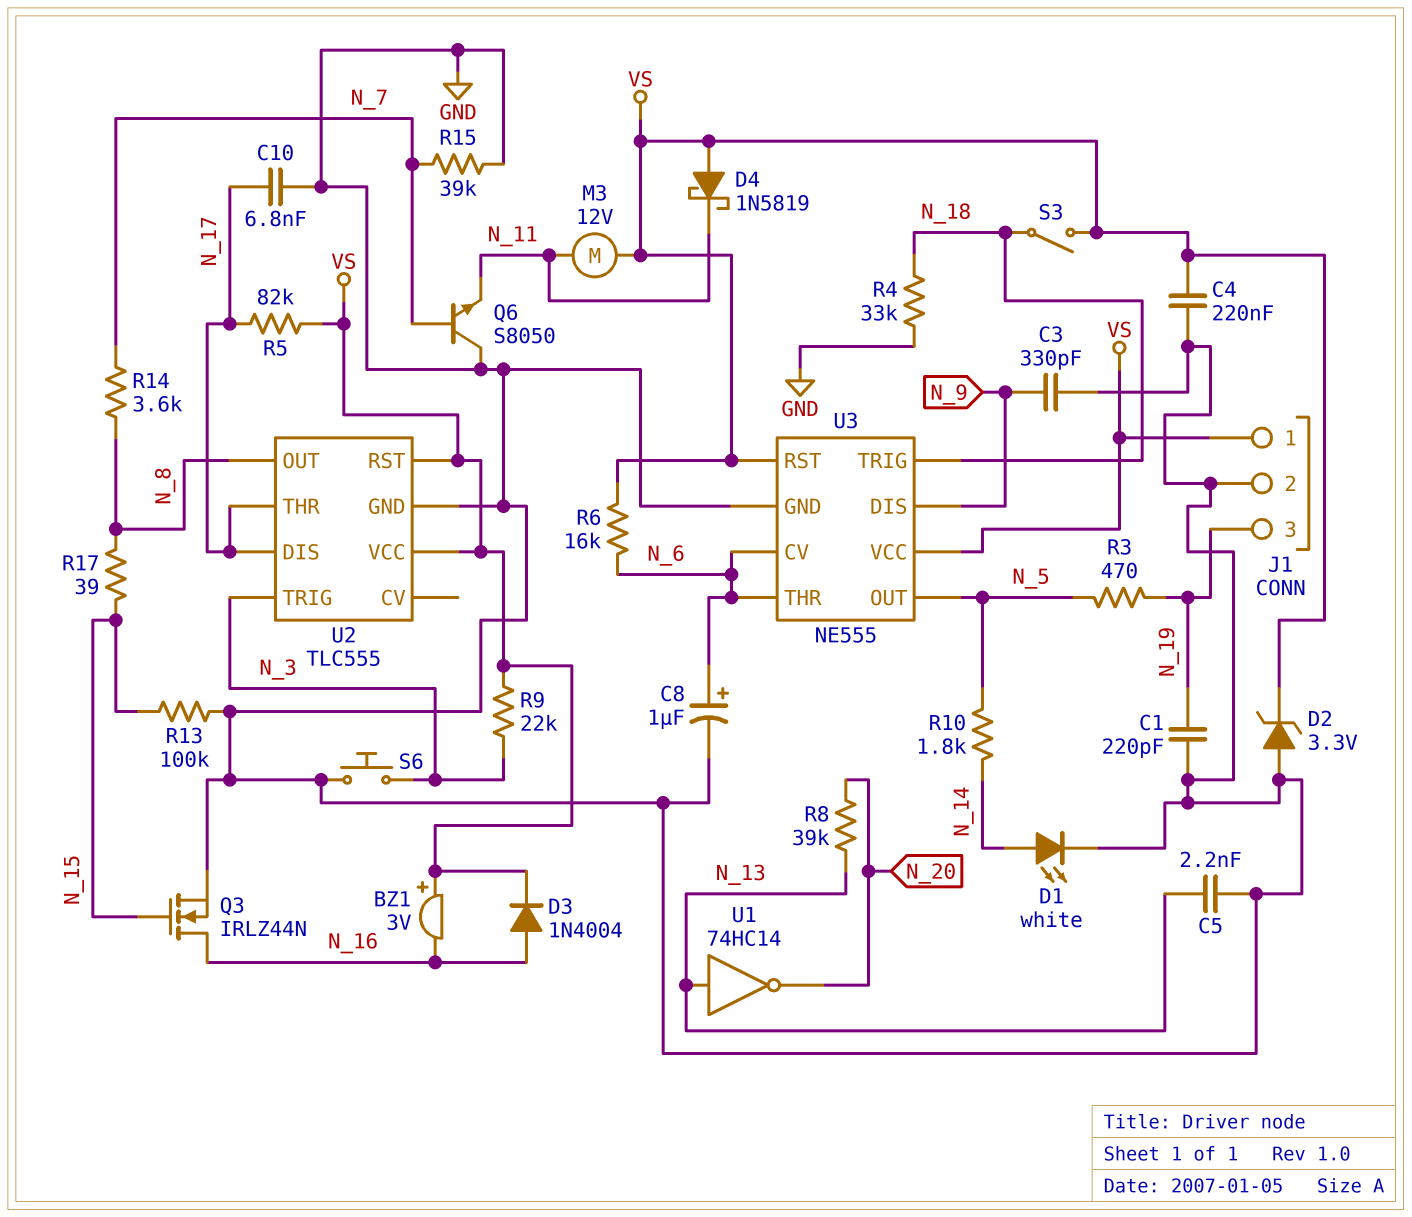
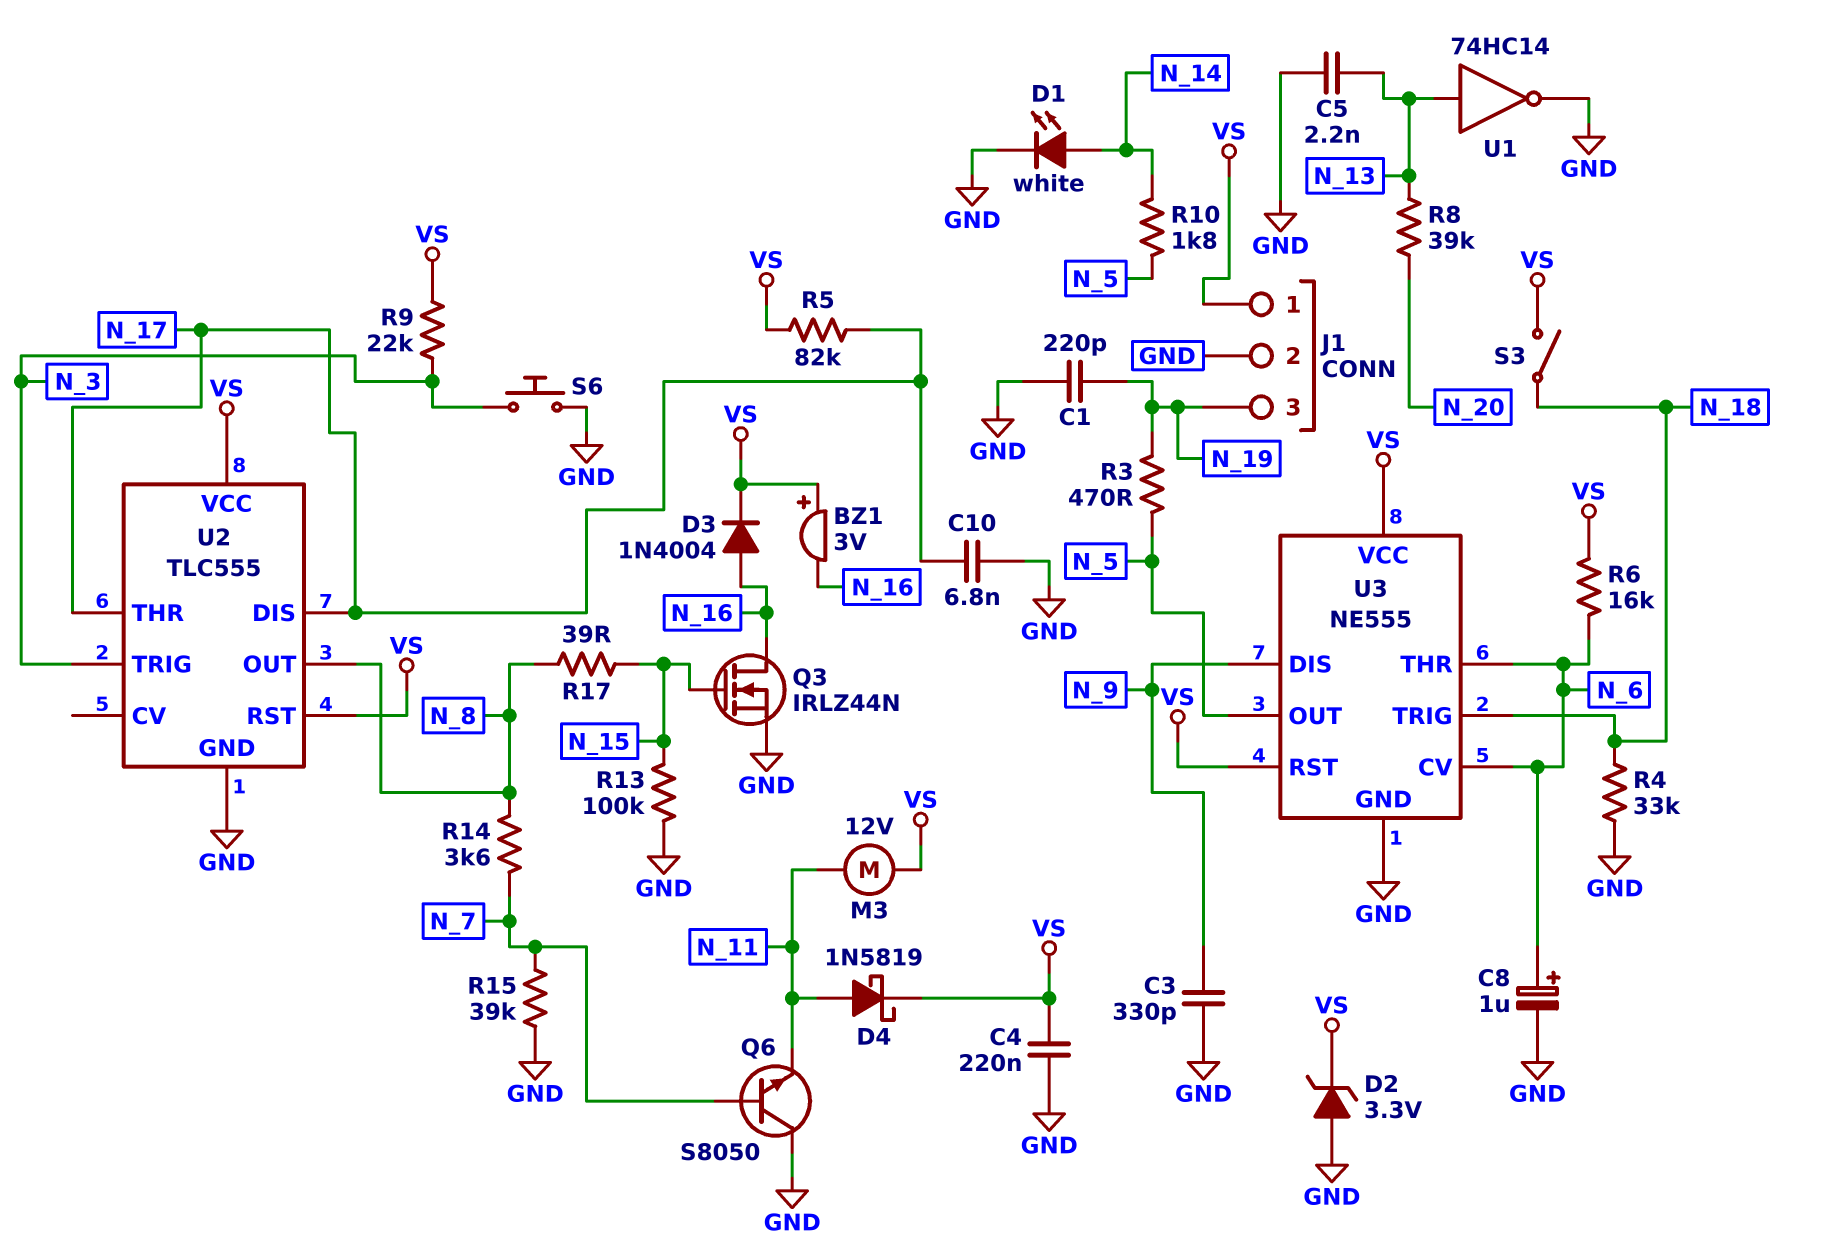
D4: schottky 1N5819 (A VS, K N_11) -> schottky 1N5819 (A N_11, K VS)
U1: NOT 74HC14 (in N_13, out N_20) -> NOT 74HC14 (in N_13, out GND)

